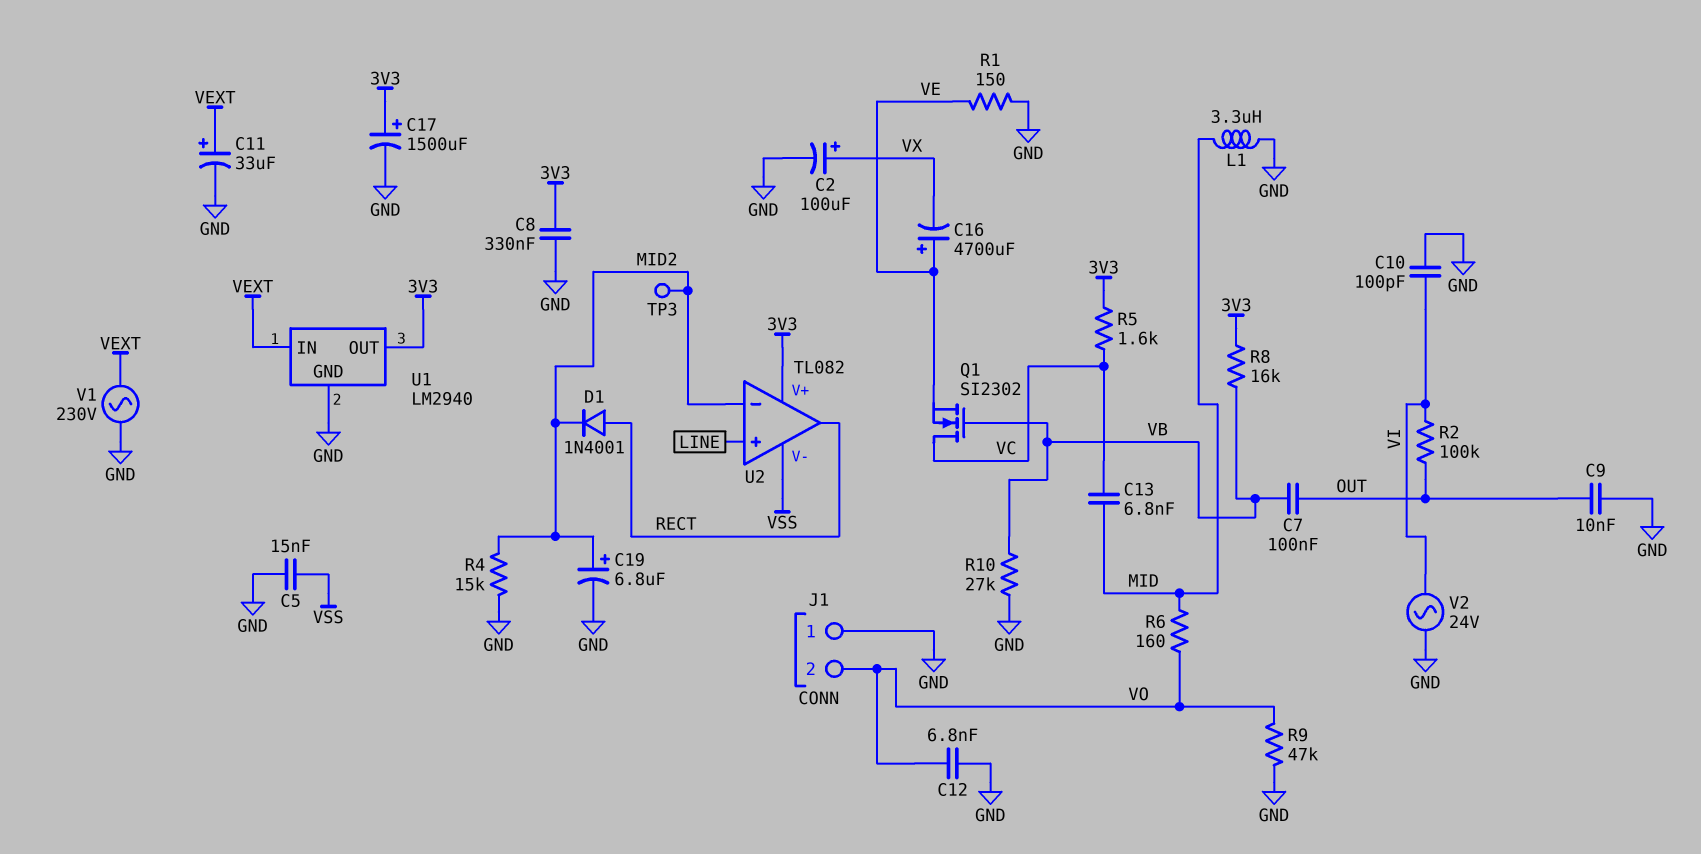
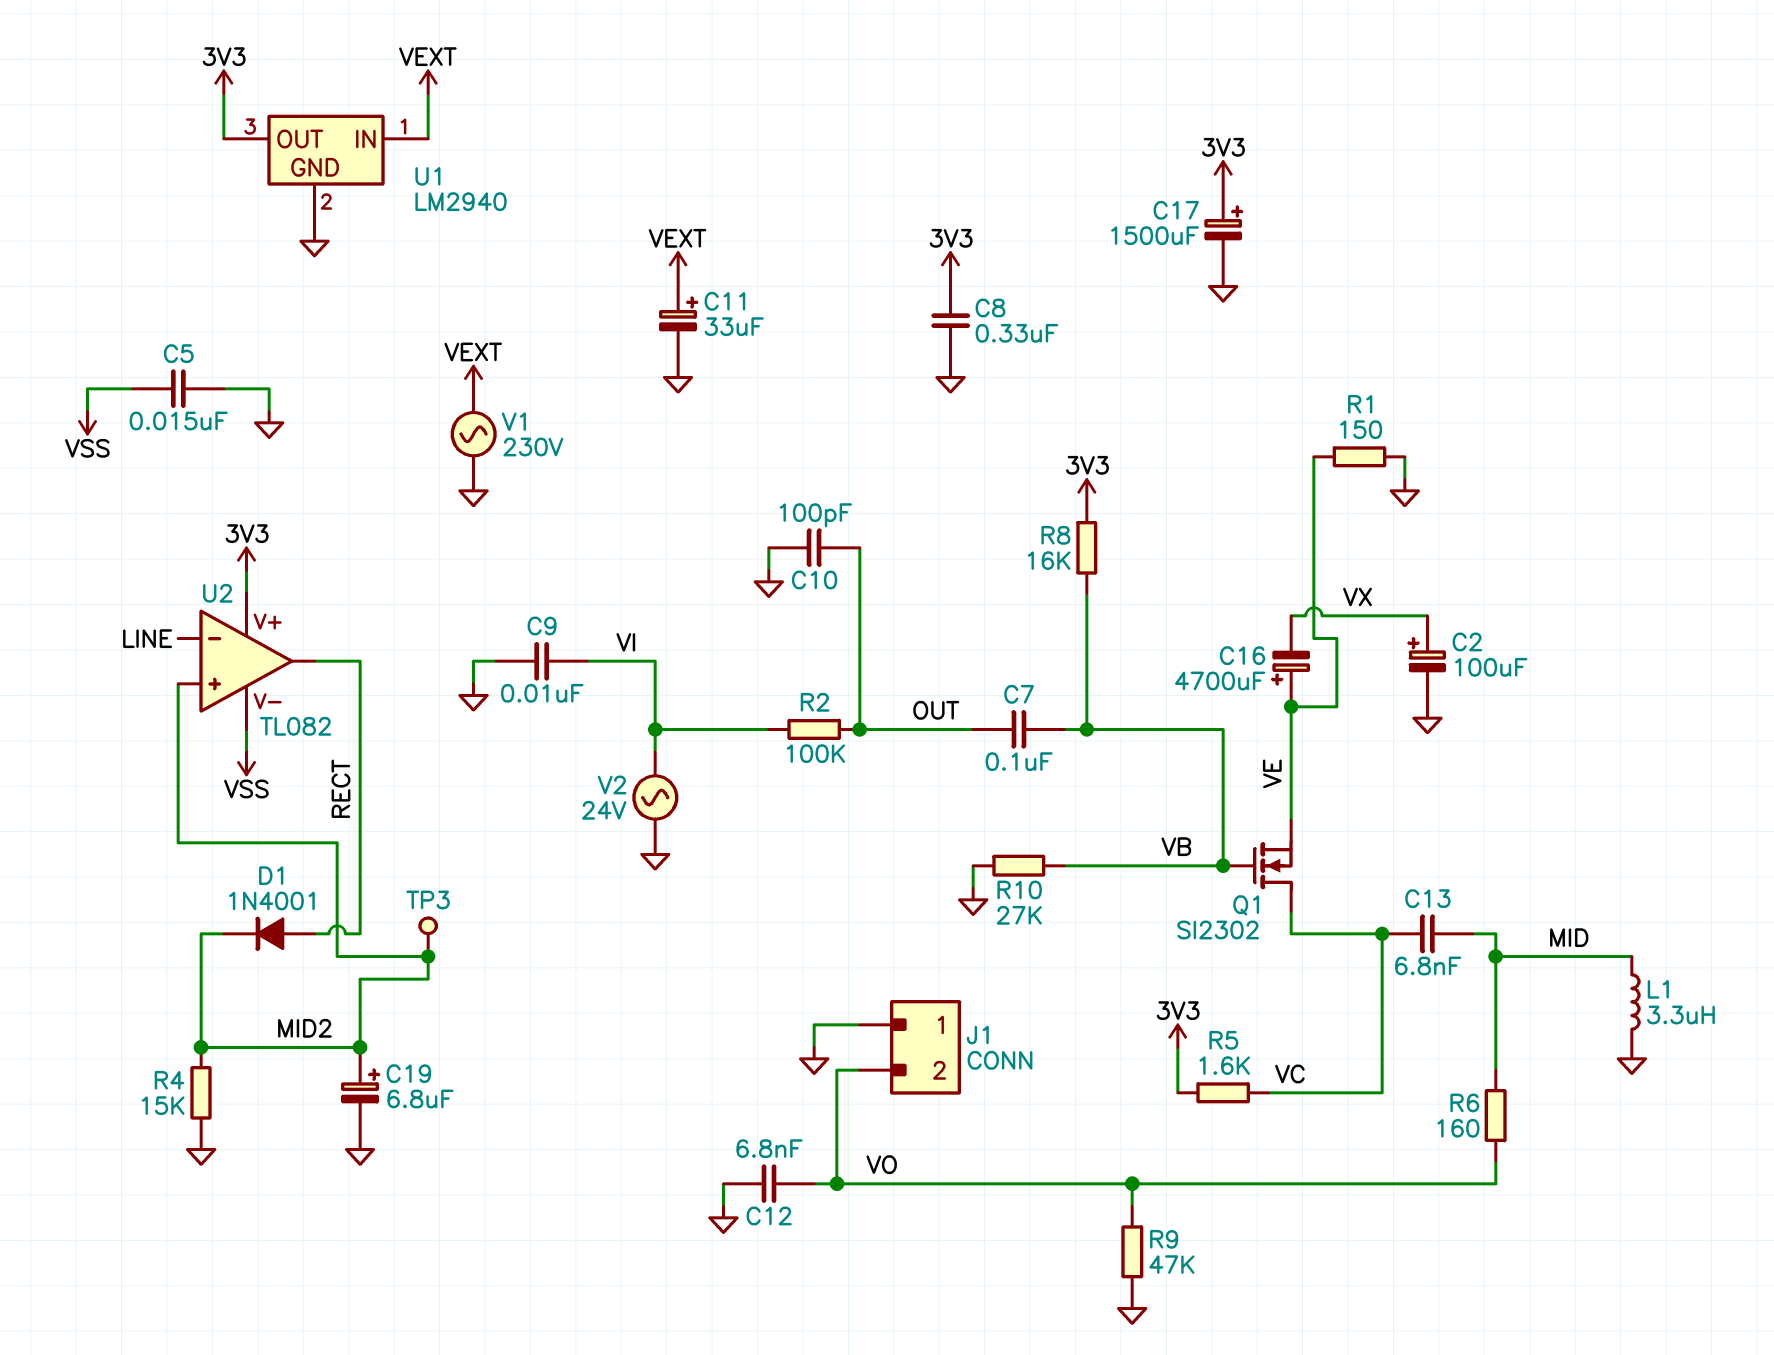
C9: 10nF (GND, OUT) -> 10nF (GND, VI)
C10: 100pF (GND, VI) -> 100pF (GND, OUT)
U2 pin in+: LINE -> MID2
U2 pin in-: MID2 -> LINE

